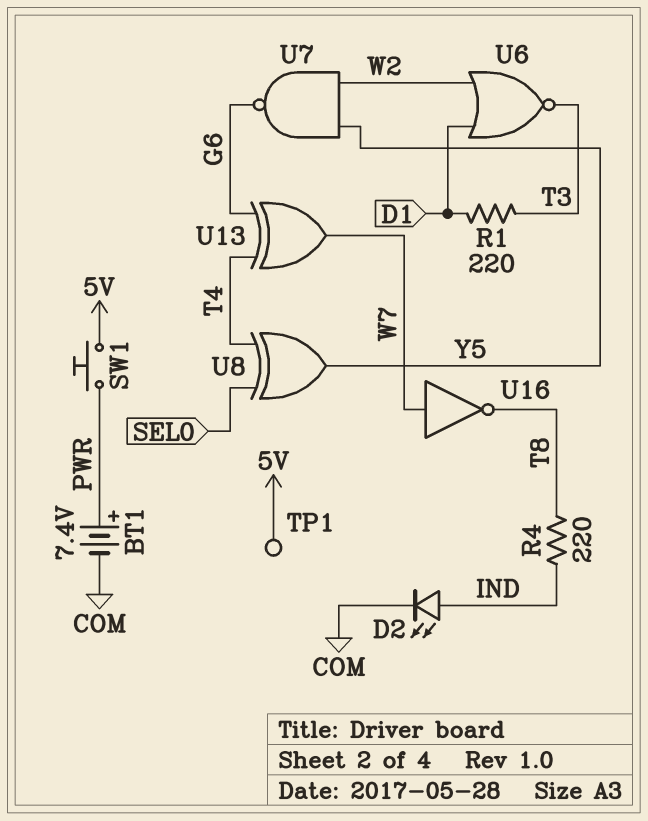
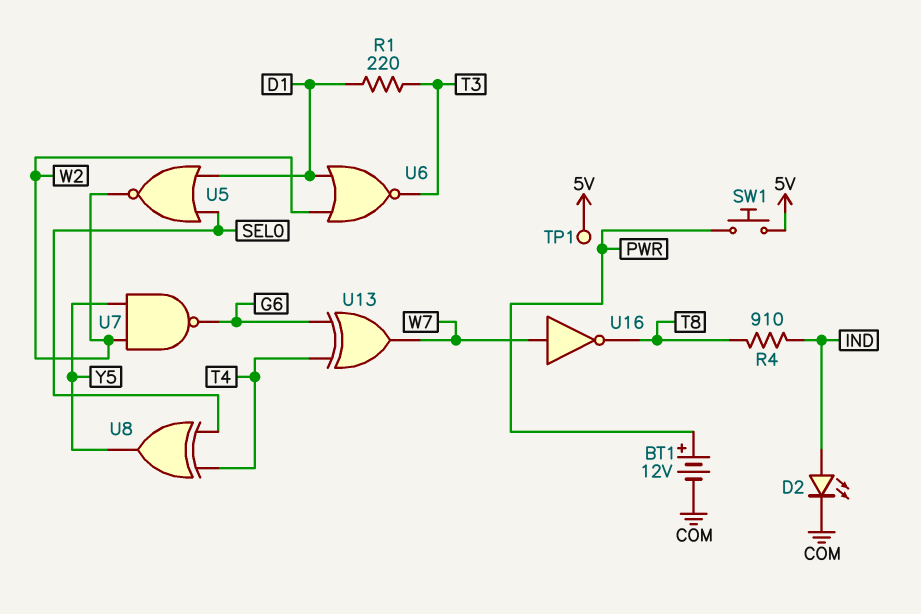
BT1: 7.4V (plus PWR, minus COM) -> 12V (plus PWR, minus COM)
R4: 220 (IND, T8) -> 910 (IND, T8)
U5: none -> NOR (in D1, in SEL0, out W2)

